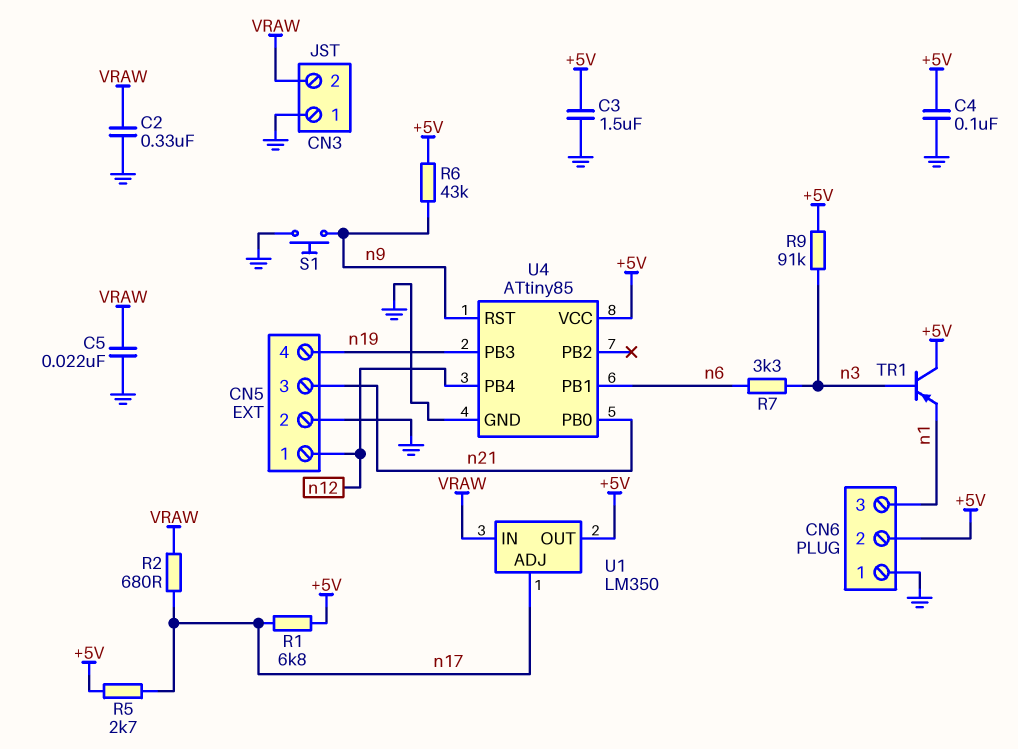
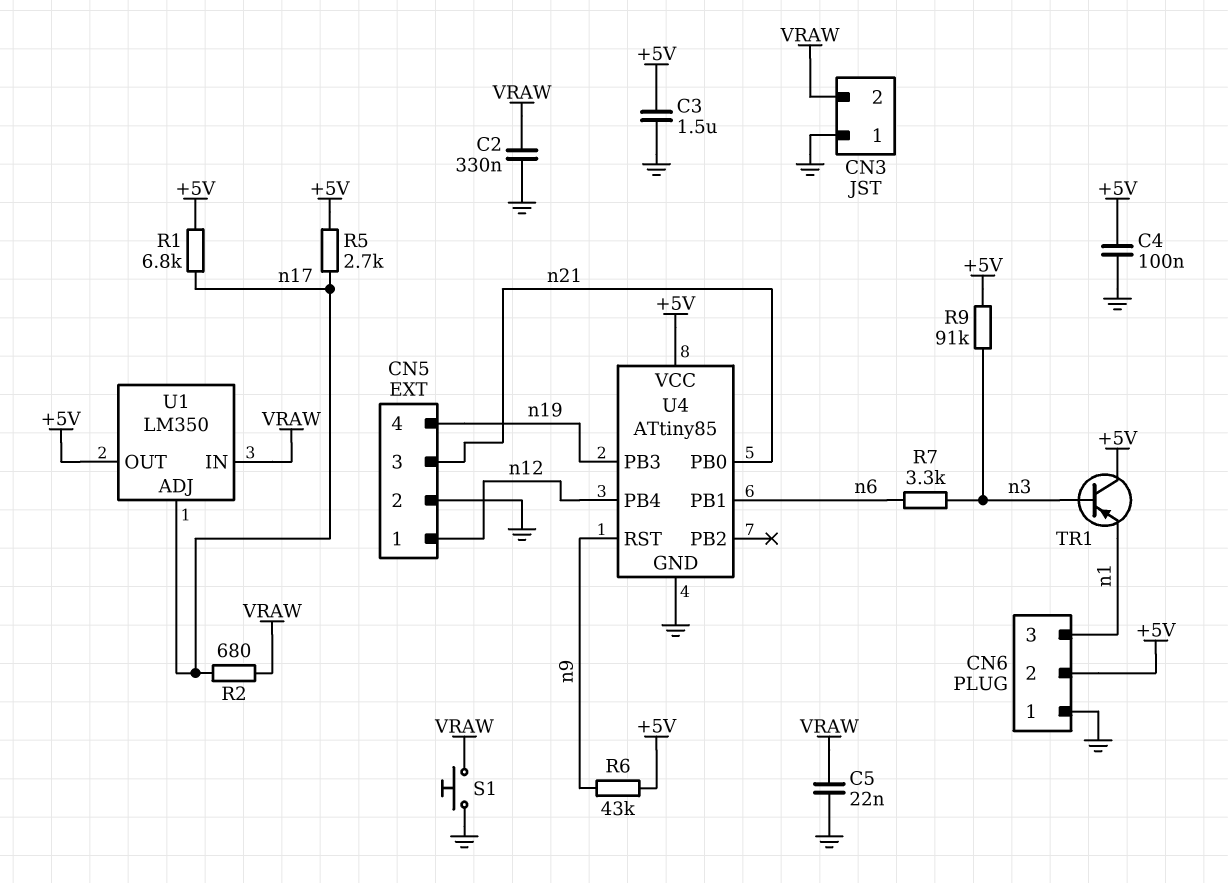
S1: button (GND, n9) -> button (GND, VRAW)

